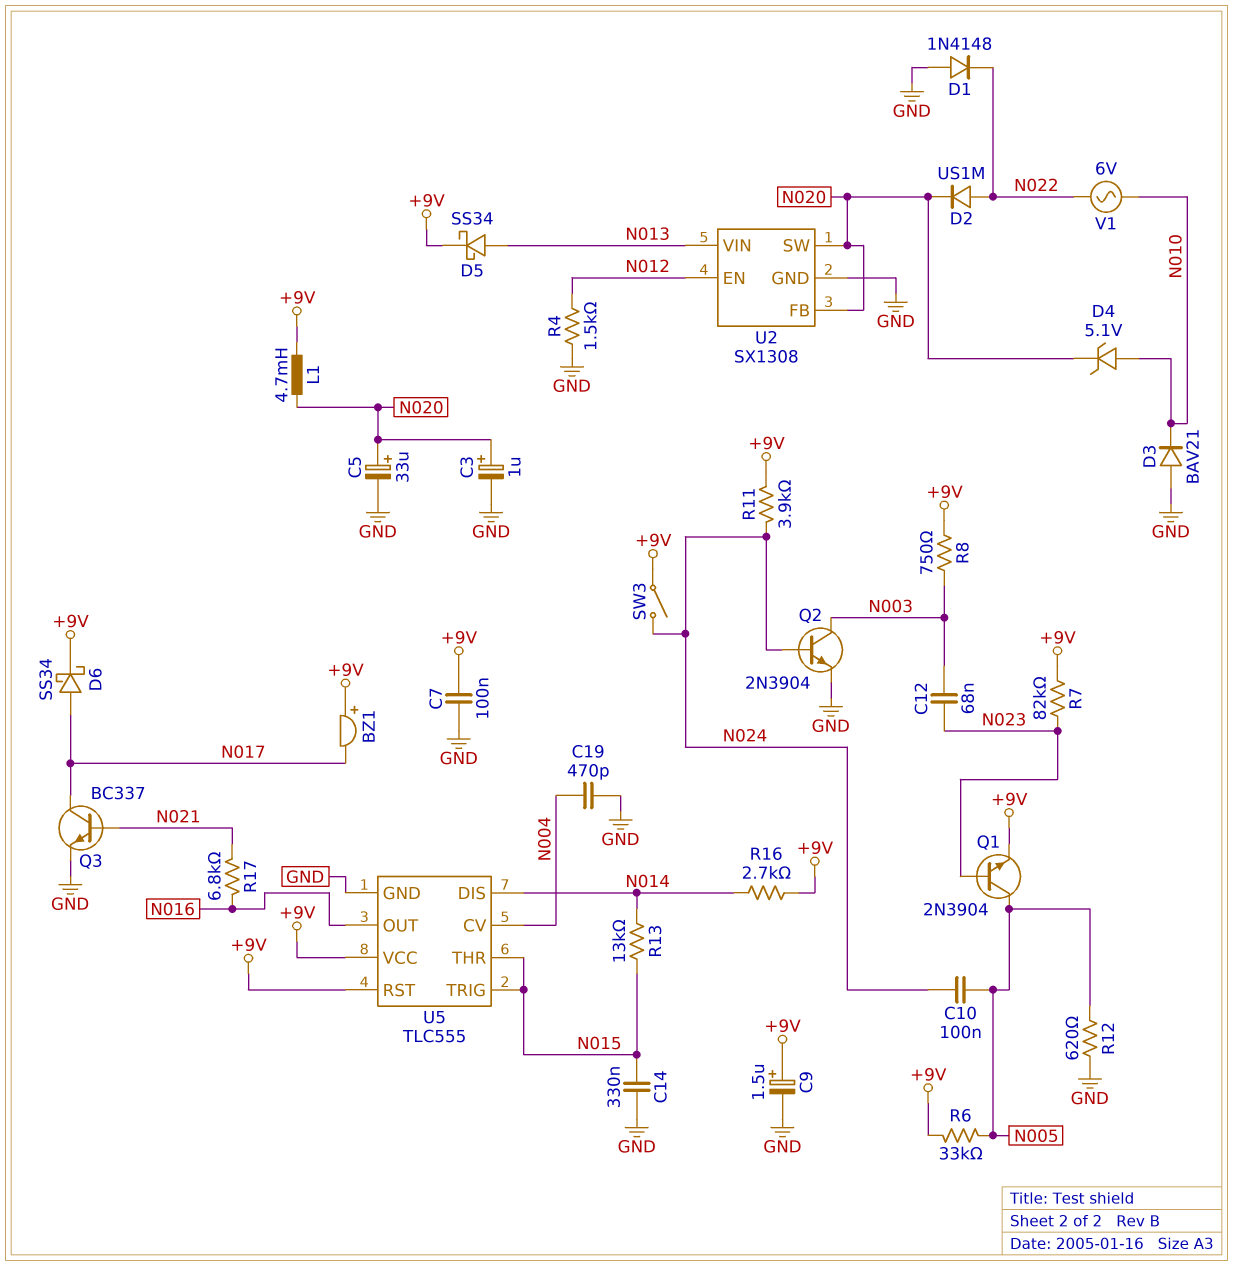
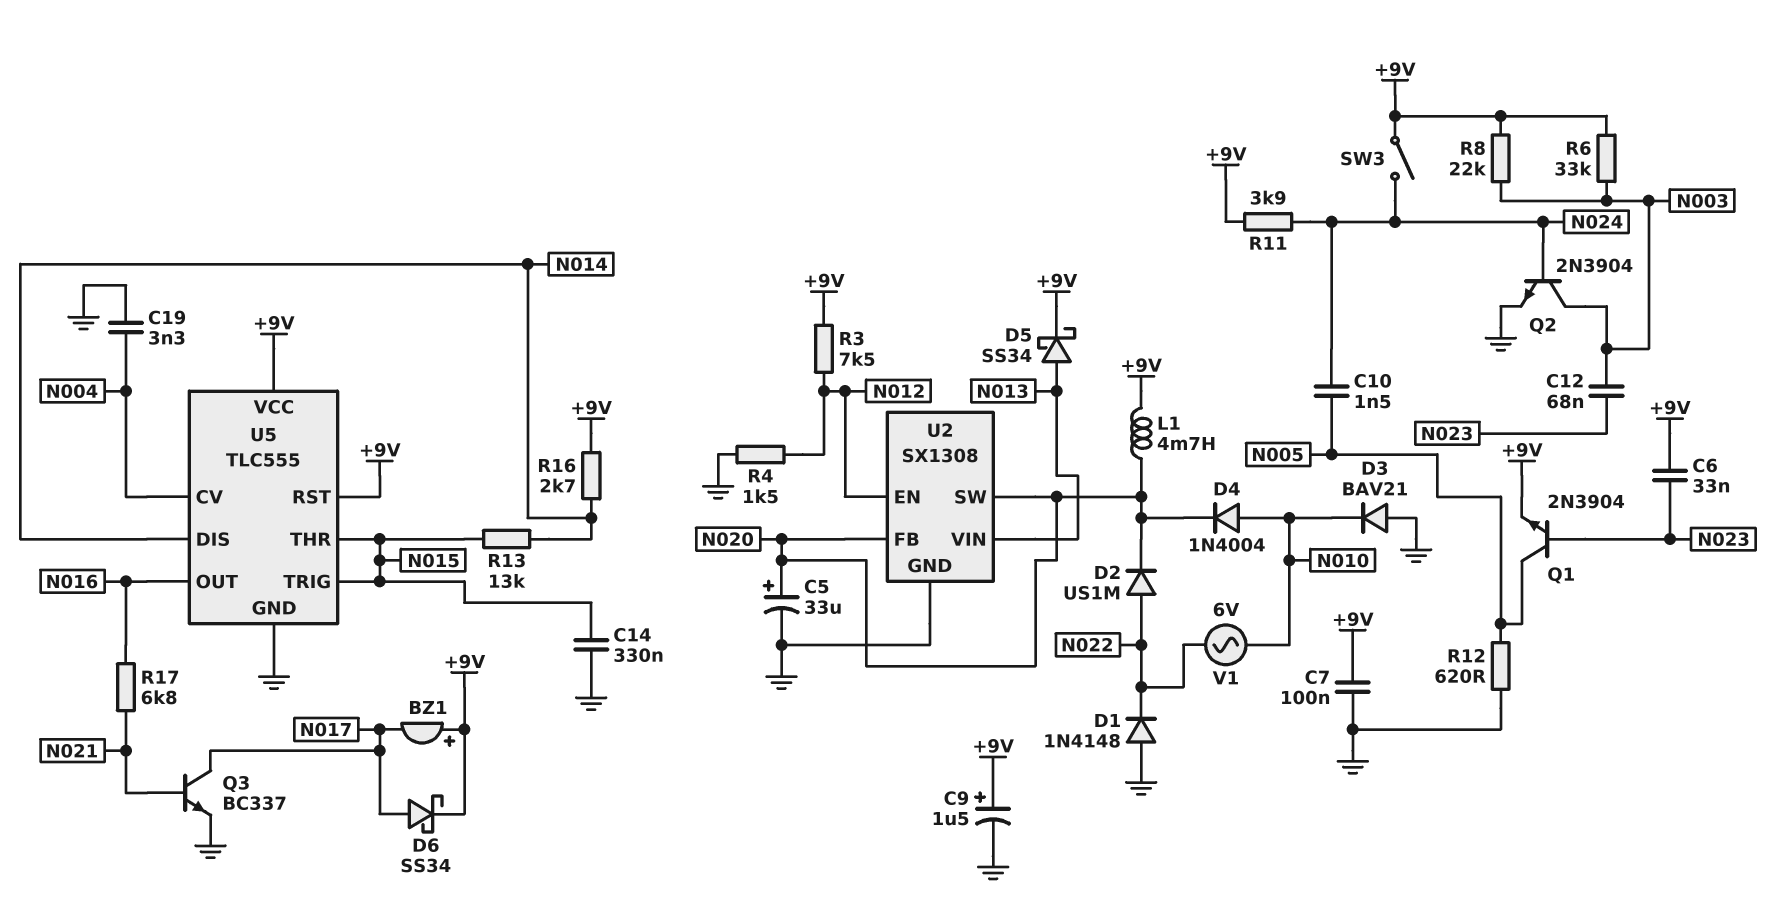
C3: 1uF (plus N020, minus GND) -> none
C6: none -> 33nF (+9V, N023)
C10: 100nF (N005, N024) -> 1.5nF (N005, N024)
C19: 470pF (GND, N004) -> 3.3nF (GND, N004)
D4: zener 5.1V (A N010, K N020) -> diode 1N4004 (A N010, K N020)
R3: none -> 7.5k (+9V, N012)
R6: 33k (+9V, N005) -> 33k (+9V, N003)
R7: 82k (+9V, N023) -> none
R8: 750 (+9V, N003) -> 22k (+9V, N003)

